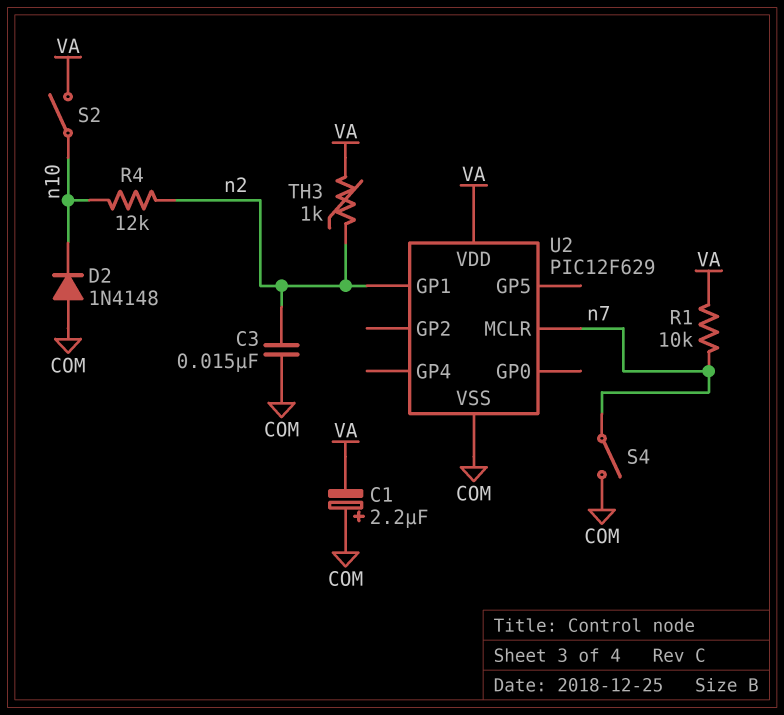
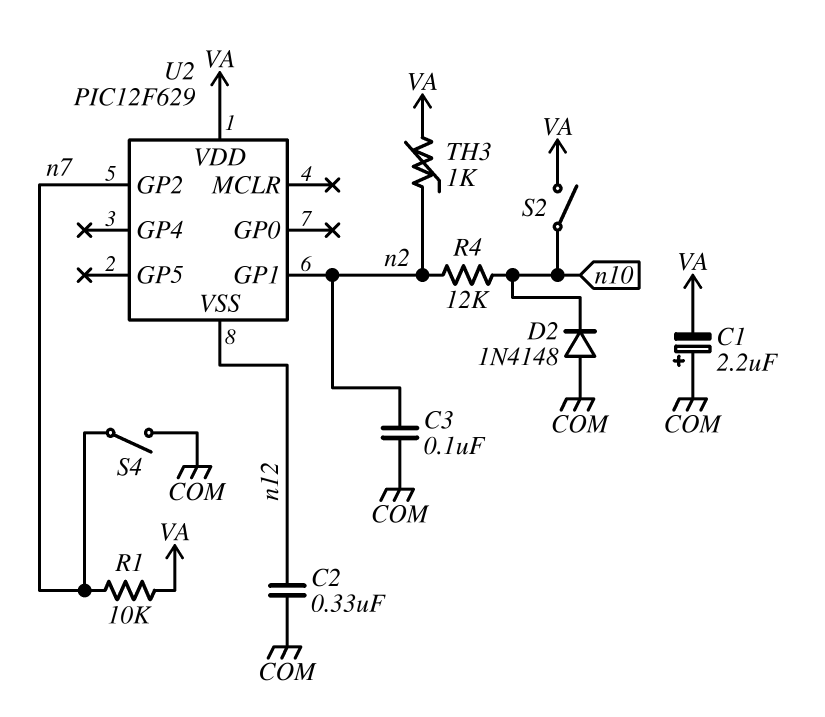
C2: none -> 330nF (COM, n12)
C3: 15nF (COM, n2) -> 100nF (COM, n2)
U2 pin GP2: none -> n7
U2 pin MCLR: n7 -> none
U2 pin VSS: COM -> n12

